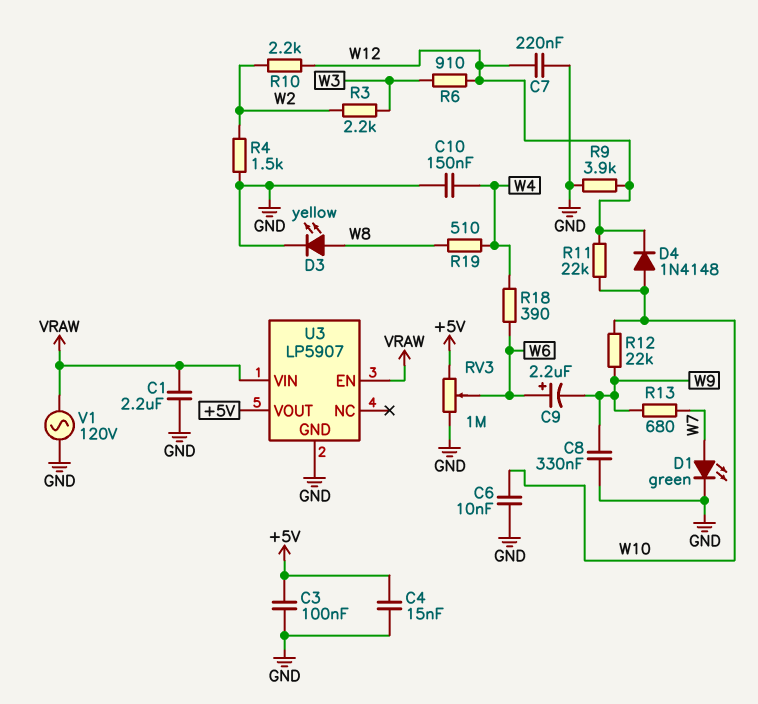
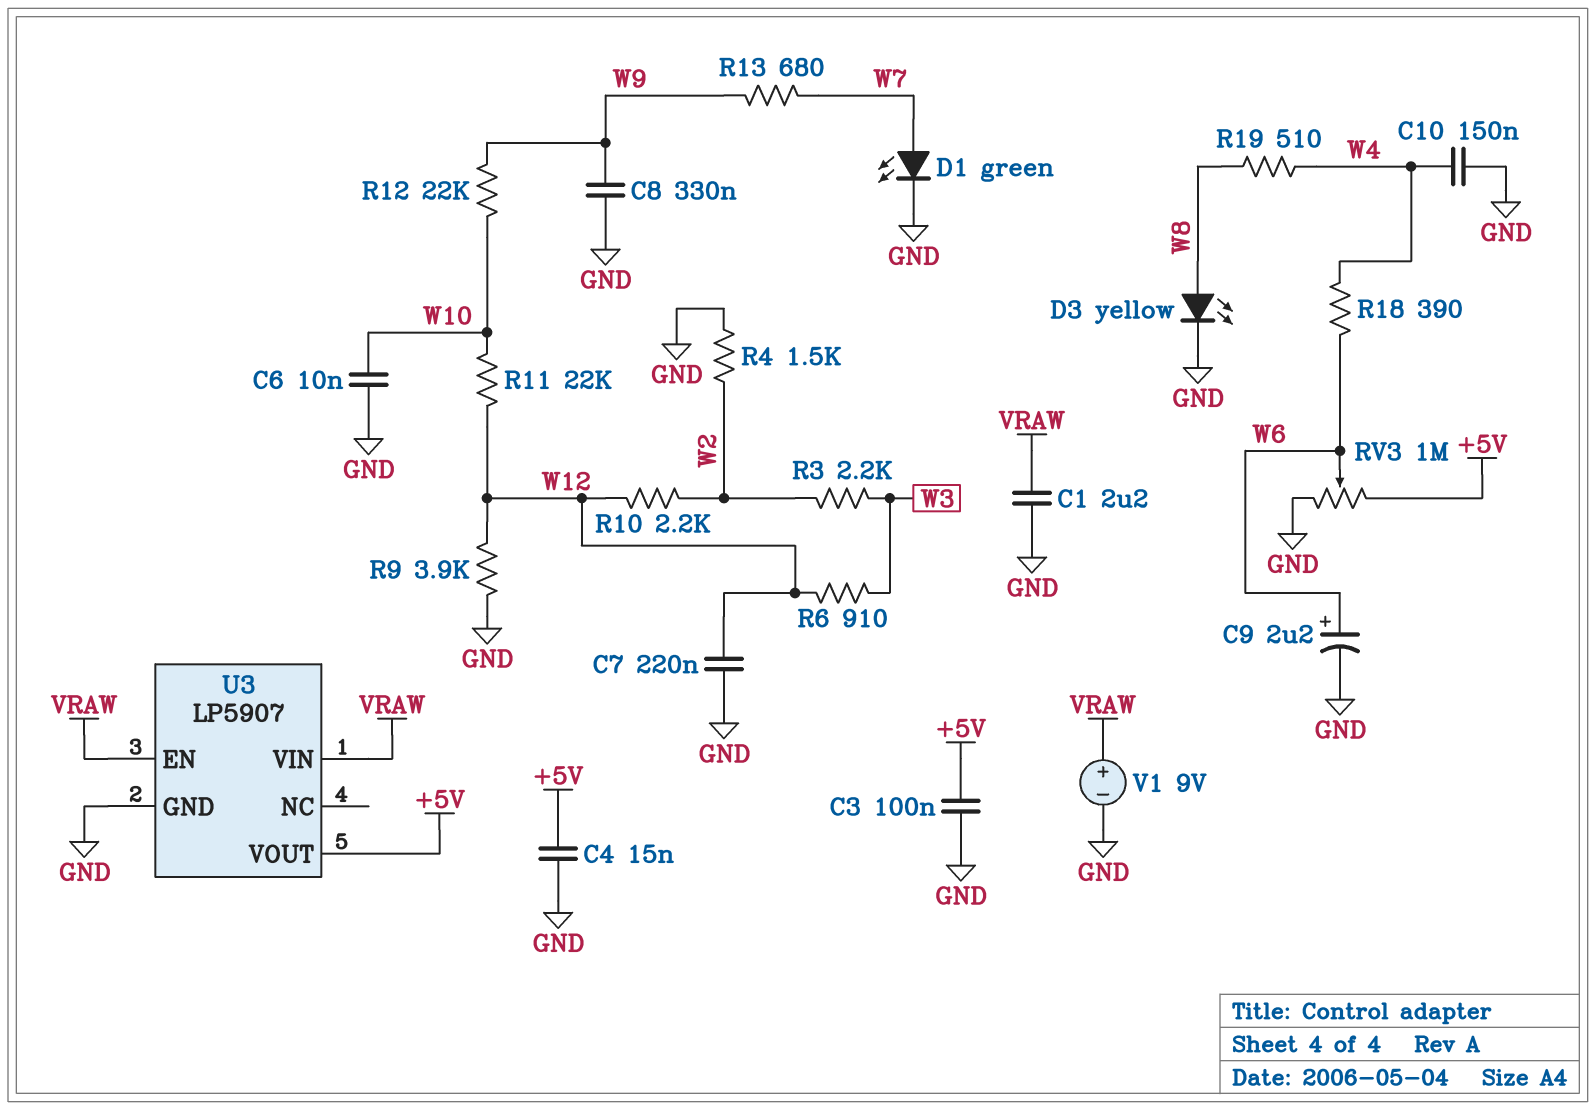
C9: 2.2uF (plus W6, minus W9) -> 2.2uF (plus W6, minus GND)
D4: diode 1N4148 (A W10, K W12) -> none
V1: AC 120V (GND, VRAW) -> 9V (plus VRAW, minus GND)

